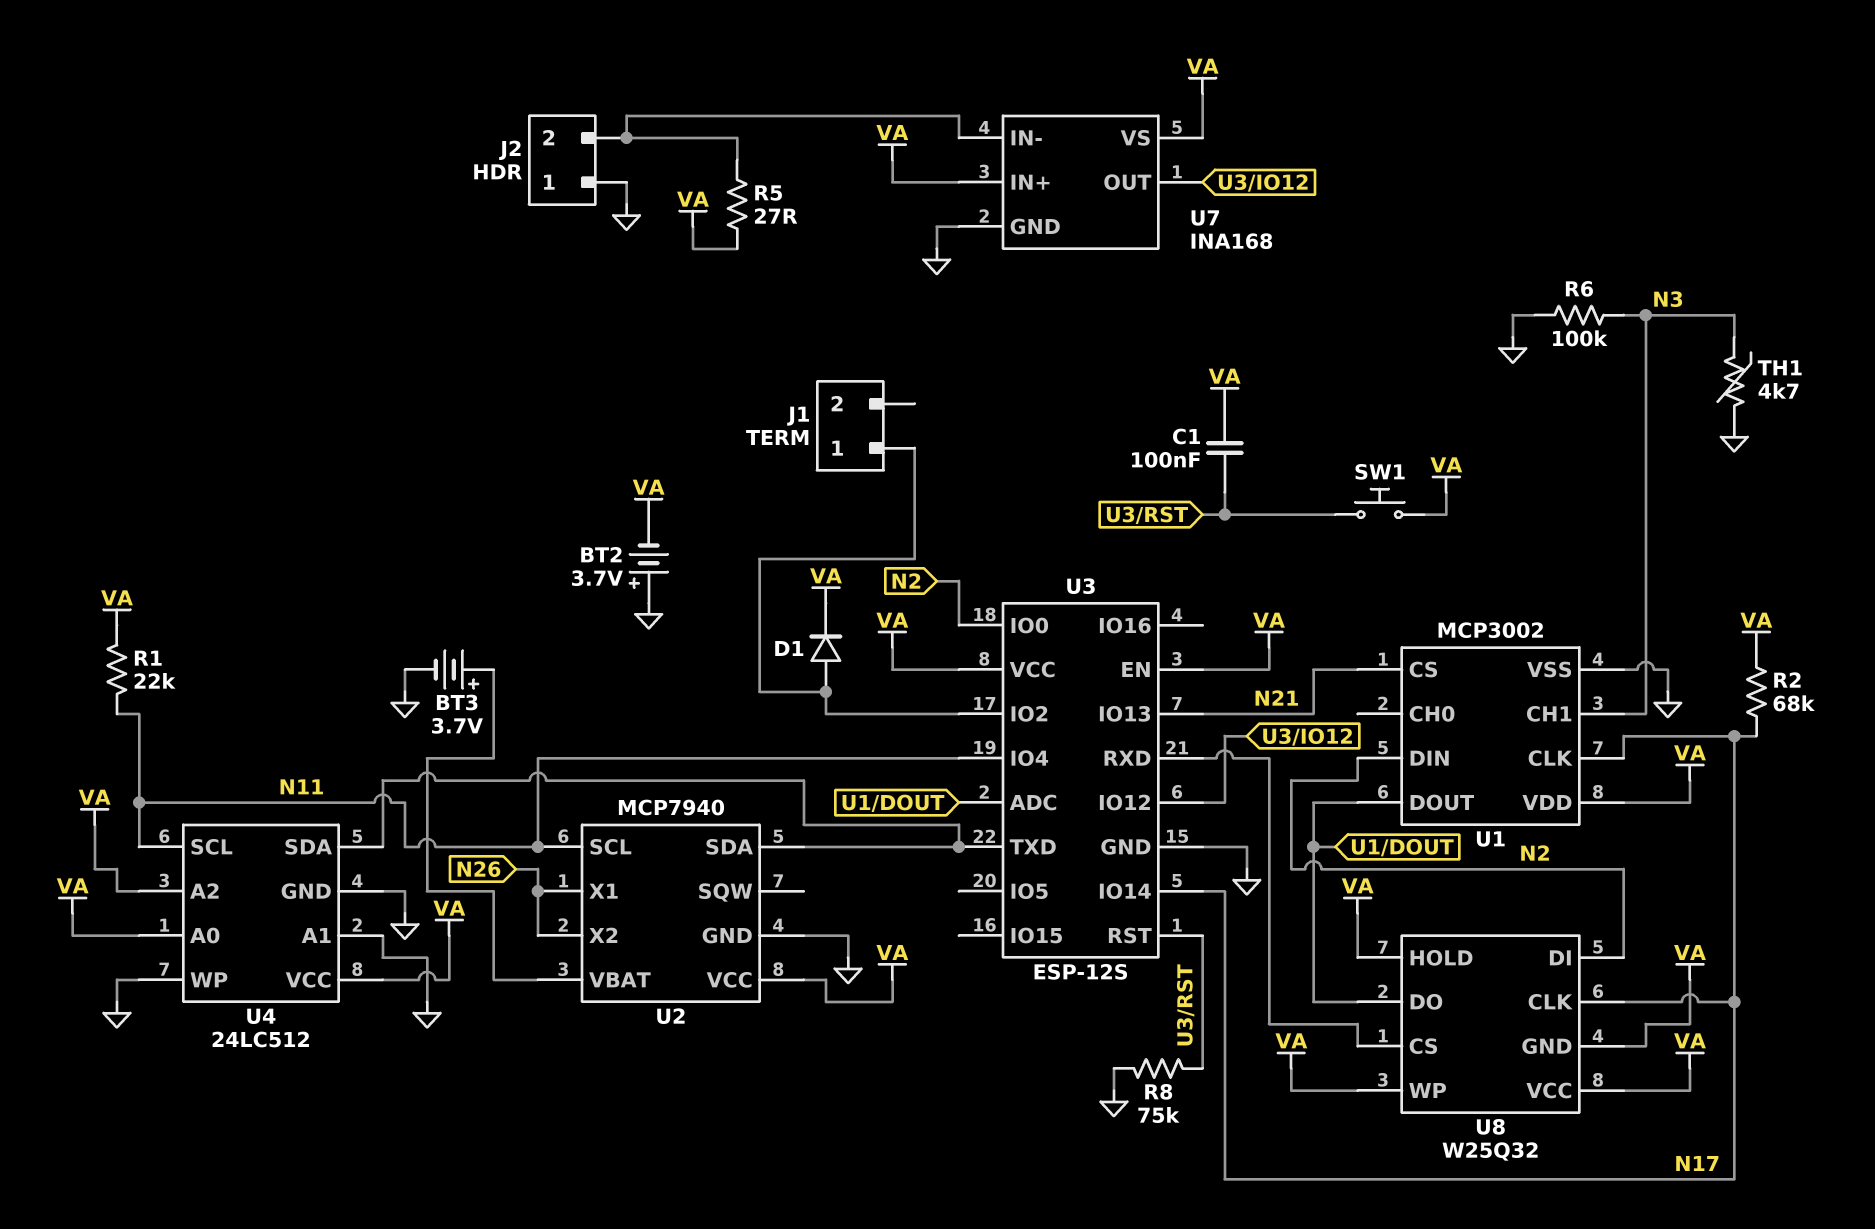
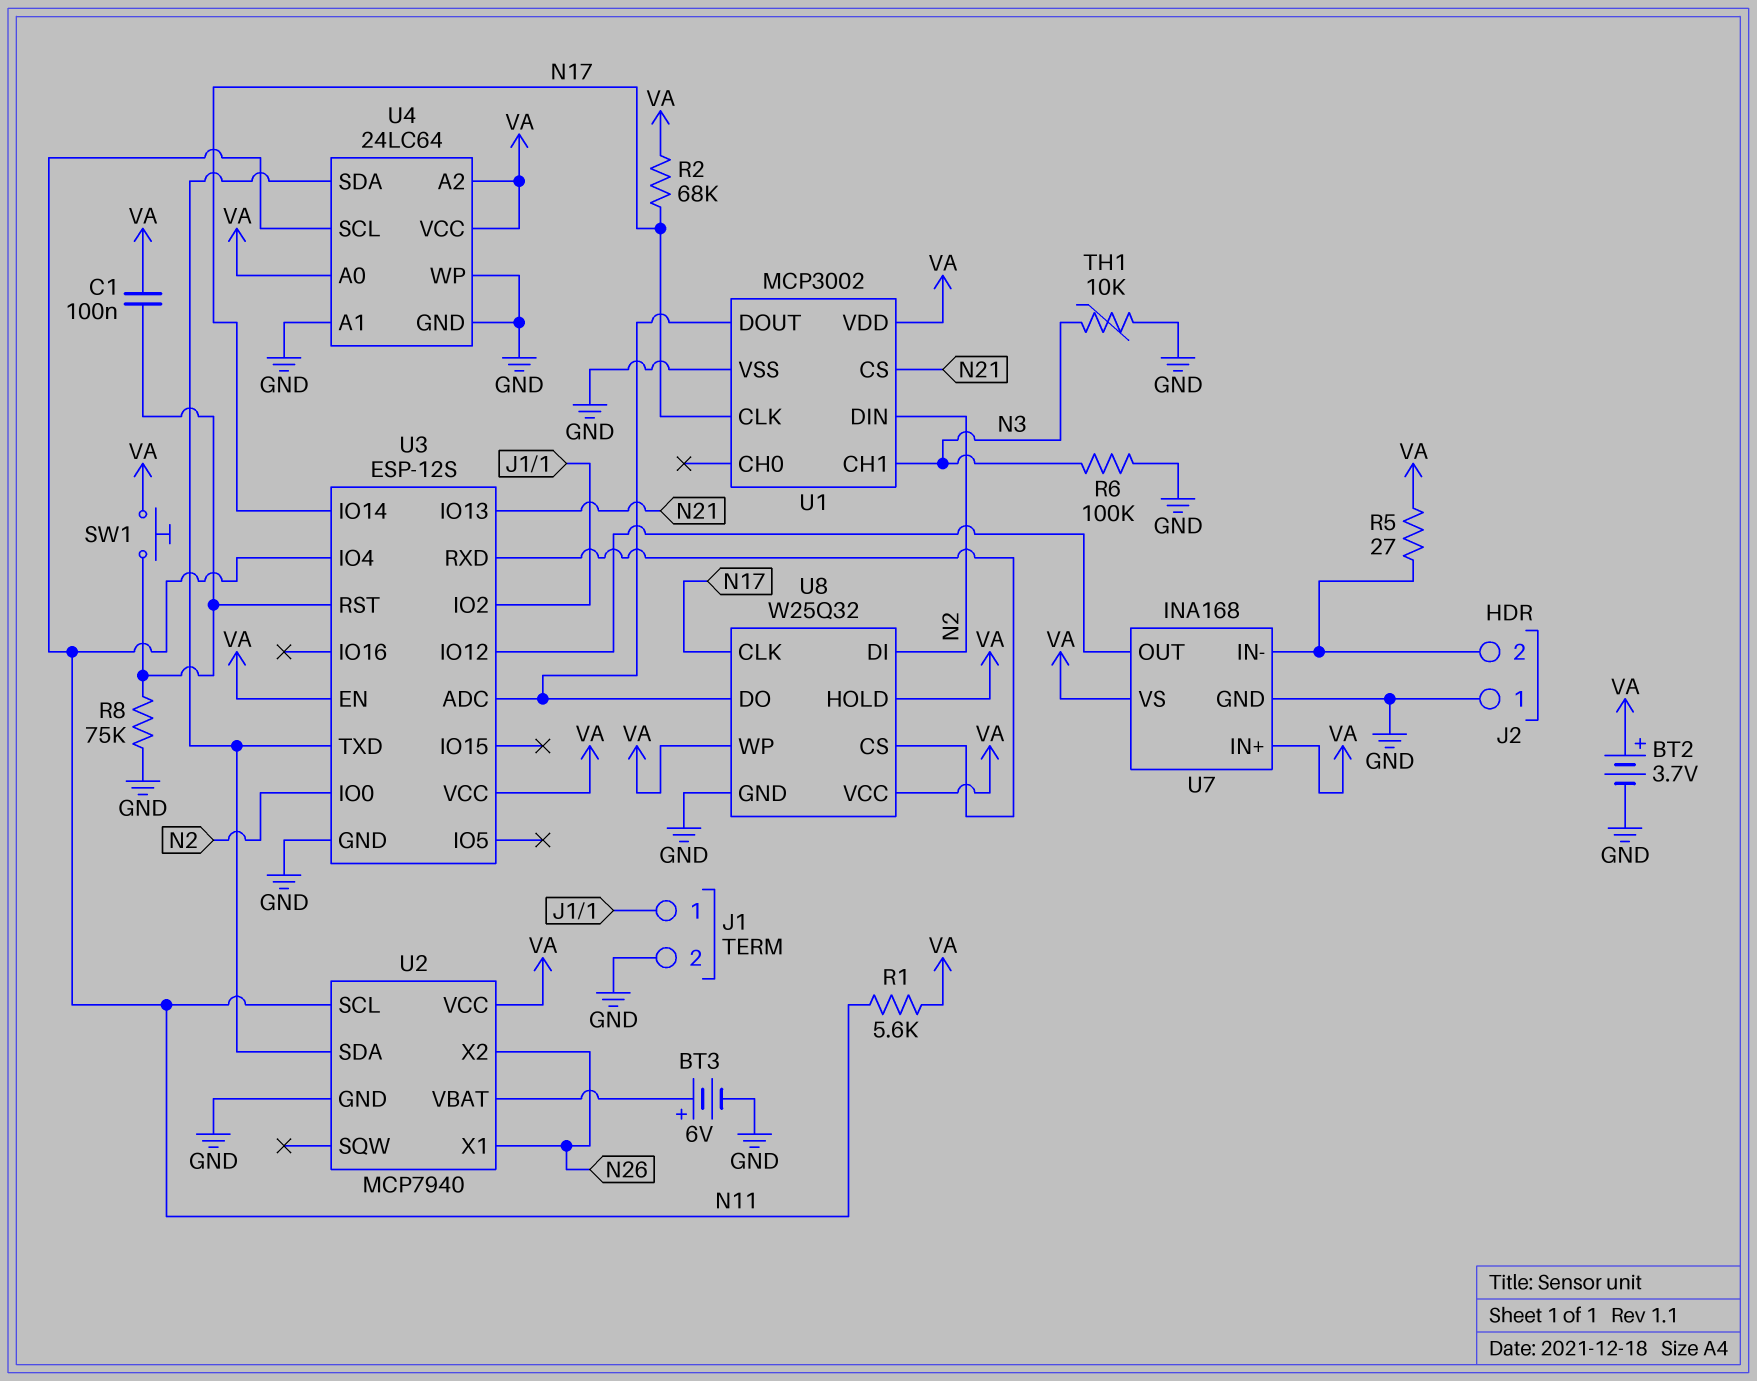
BT2: 3.7V (plus GND, minus VA) -> 3.7V (plus VA, minus GND)
BT3: 3.7V (plus U2/VBAT, minus GND) -> 6V (plus U2/VBAT, minus GND)
D1: diode (A J1/1, K VA) -> none
J1 pin 2: none -> GND
R1: 22k (N11, VA) -> 5.6k (N11, VA)
TH1: 4.7k (GND, N3) -> 10k (GND, N3)
U4: 24LC512 -> 24LC64
U8 pin GND: VA -> GND

